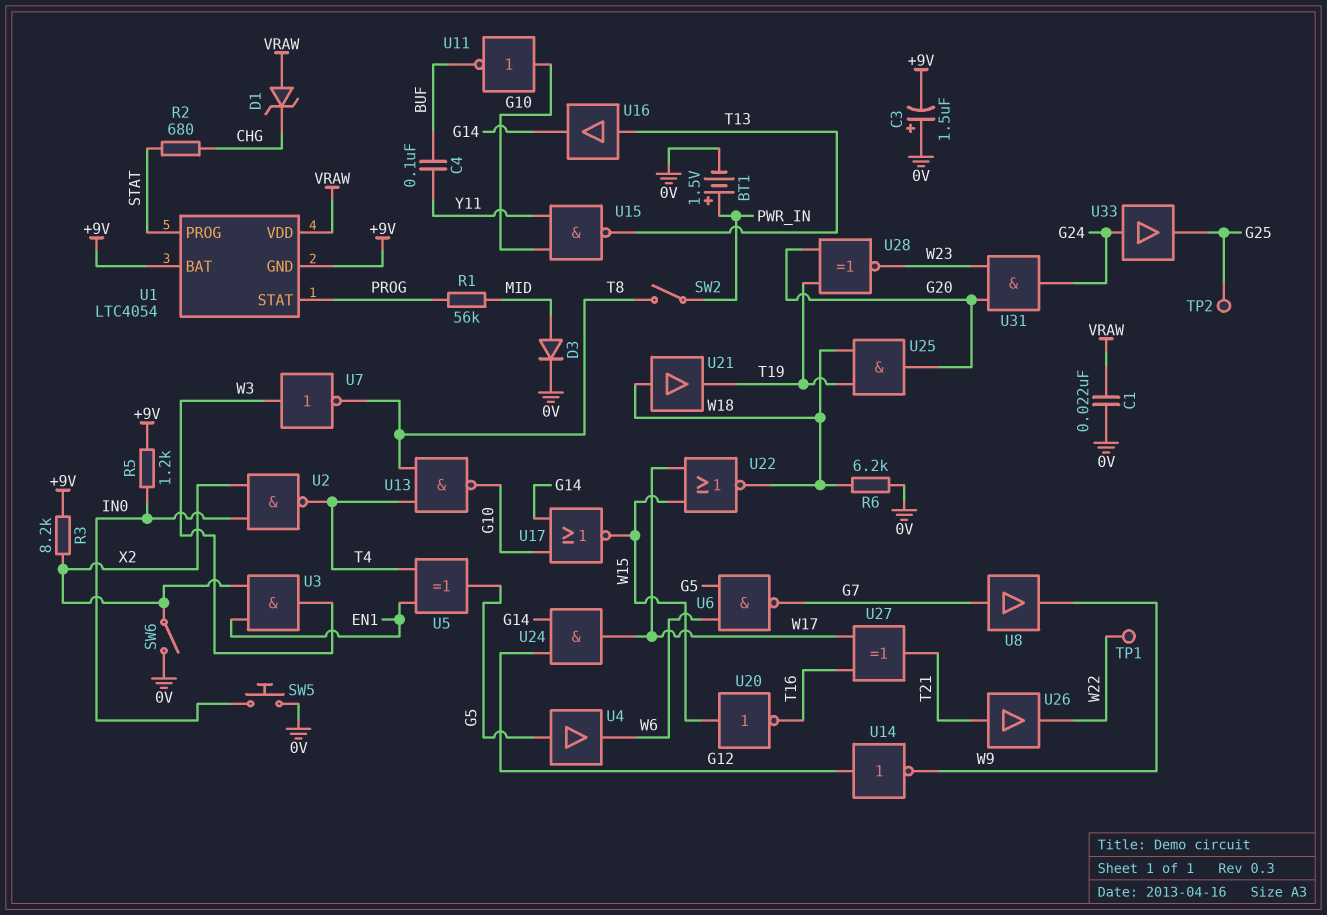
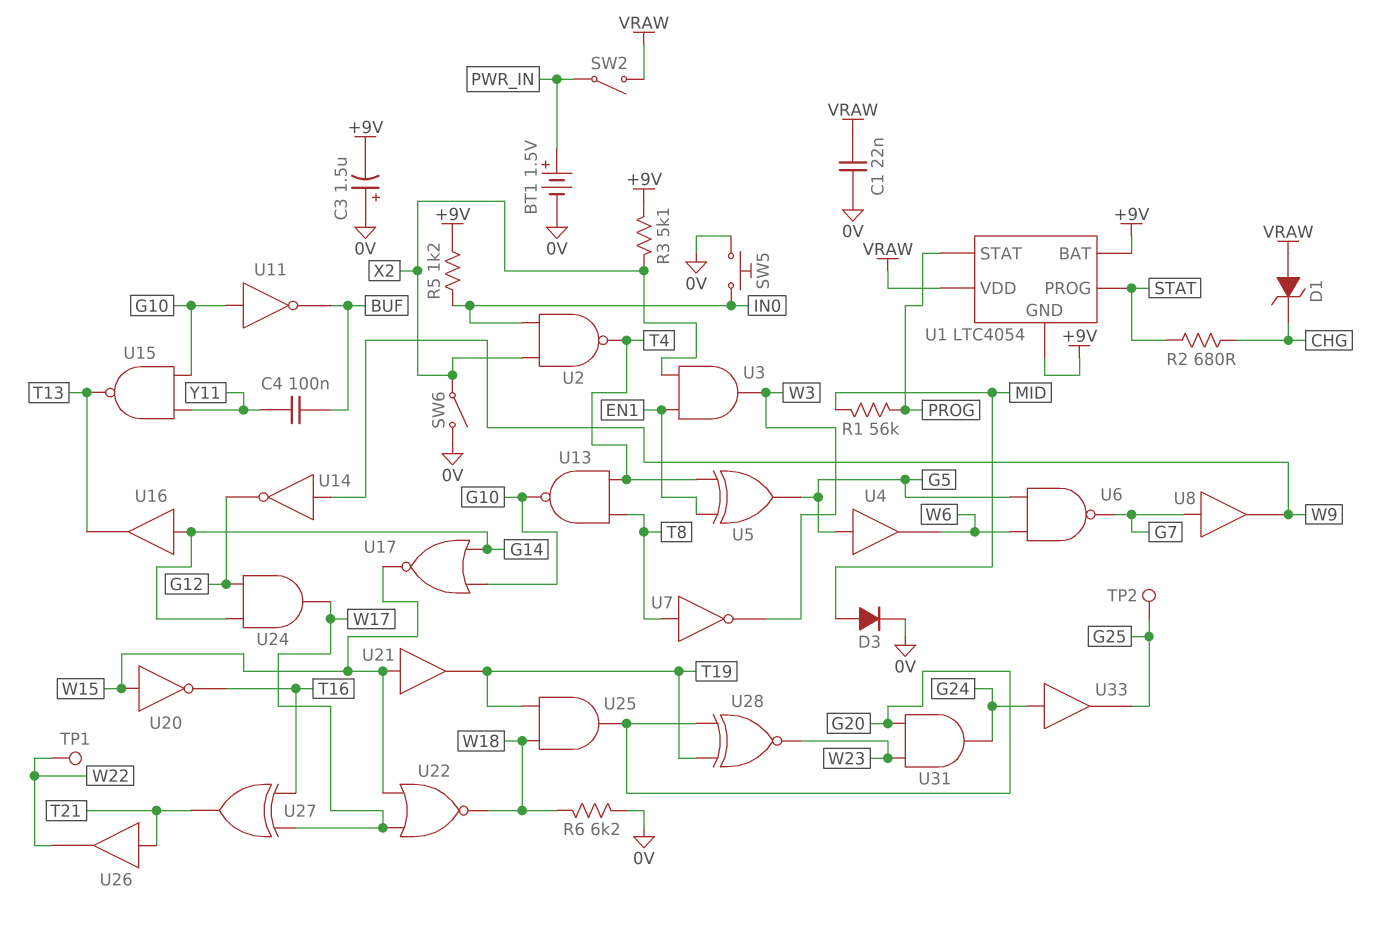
R3: 8.2k (+9V, X2) -> 5.1k (+9V, X2)
SW2: switch (PWR_IN, T8) -> switch (PWR_IN, VRAW)
U7: NOT (in W3, out T8) -> NOT (in T8, out W3)
U14: NOT (in G12, out W9) -> NOT (in W9, out G12)
U16: buffer (in T13, out G14) -> buffer (in G14, out T13)
U21: buffer (in W18, out T19) -> buffer (in W15, out T19)

